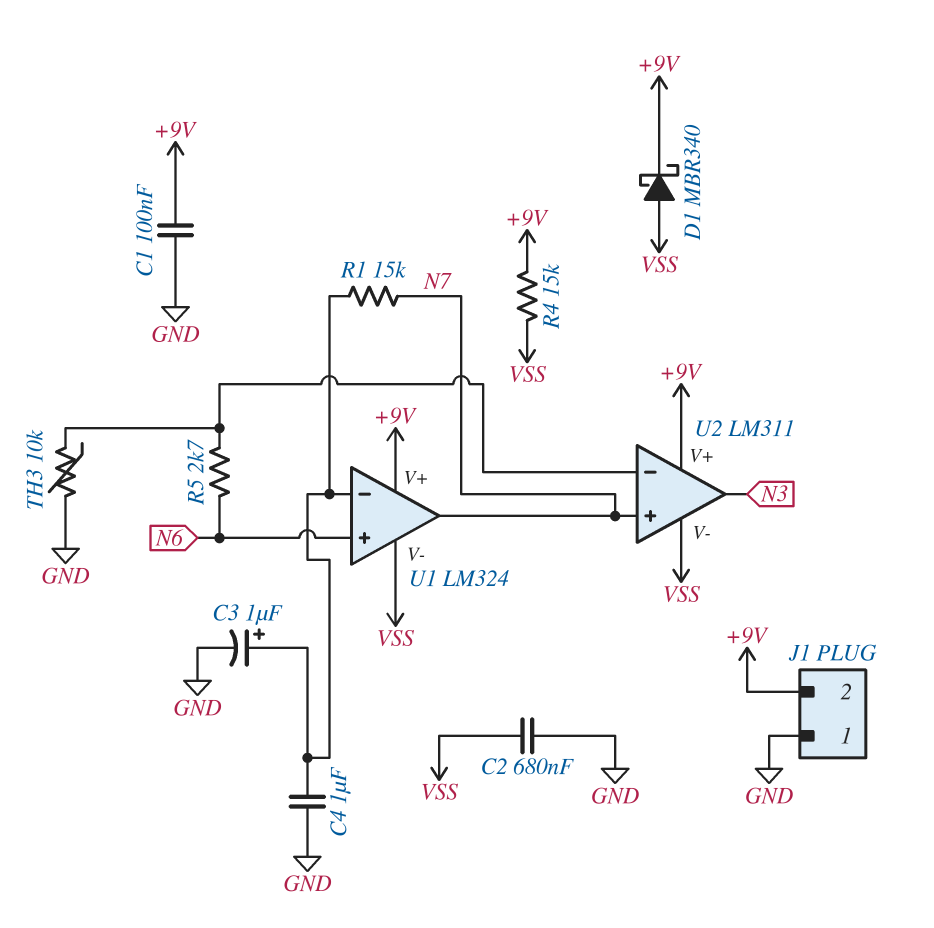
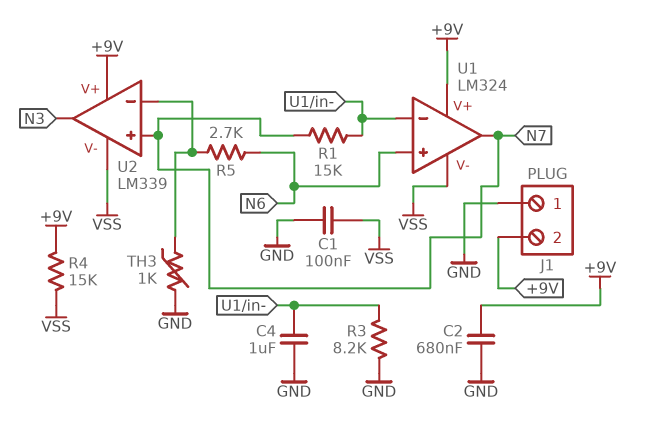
C1: 100nF (+9V, GND) -> 100nF (GND, VSS)
C2: 680nF (GND, VSS) -> 680nF (+9V, GND)
C3: 1uF (plus U1/in-, minus GND) -> none
D1: schottky MBR340 (A VSS, K +9V) -> none
R3: none -> 8.2k (GND, U1/in-)
TH3: 10k (GND, U2/in-) -> 1k (GND, U2/in-)
U2: LM311 -> LM339

